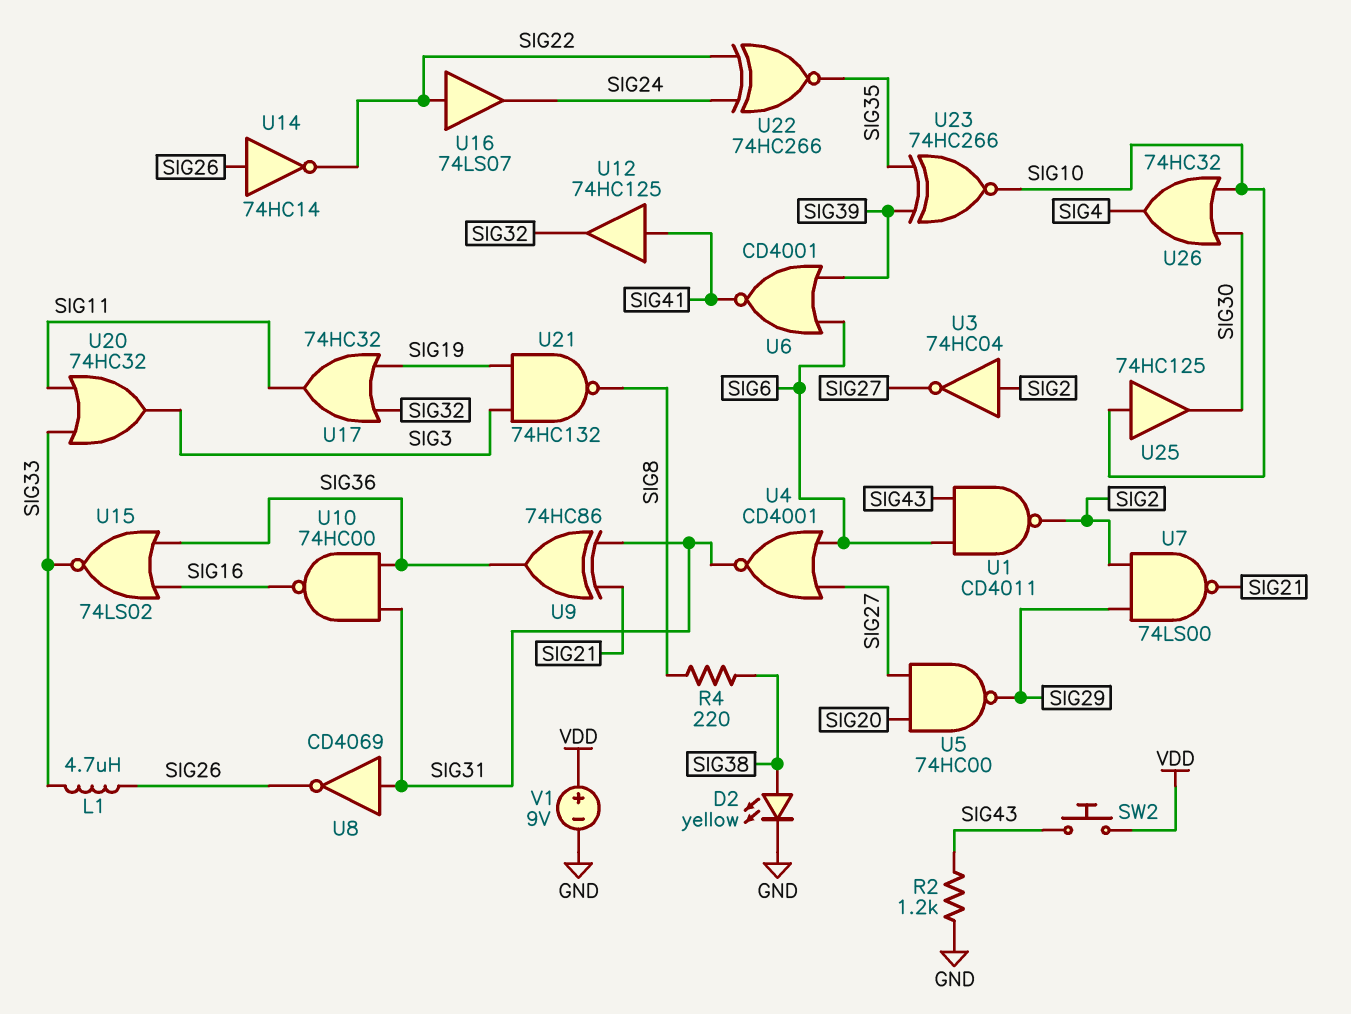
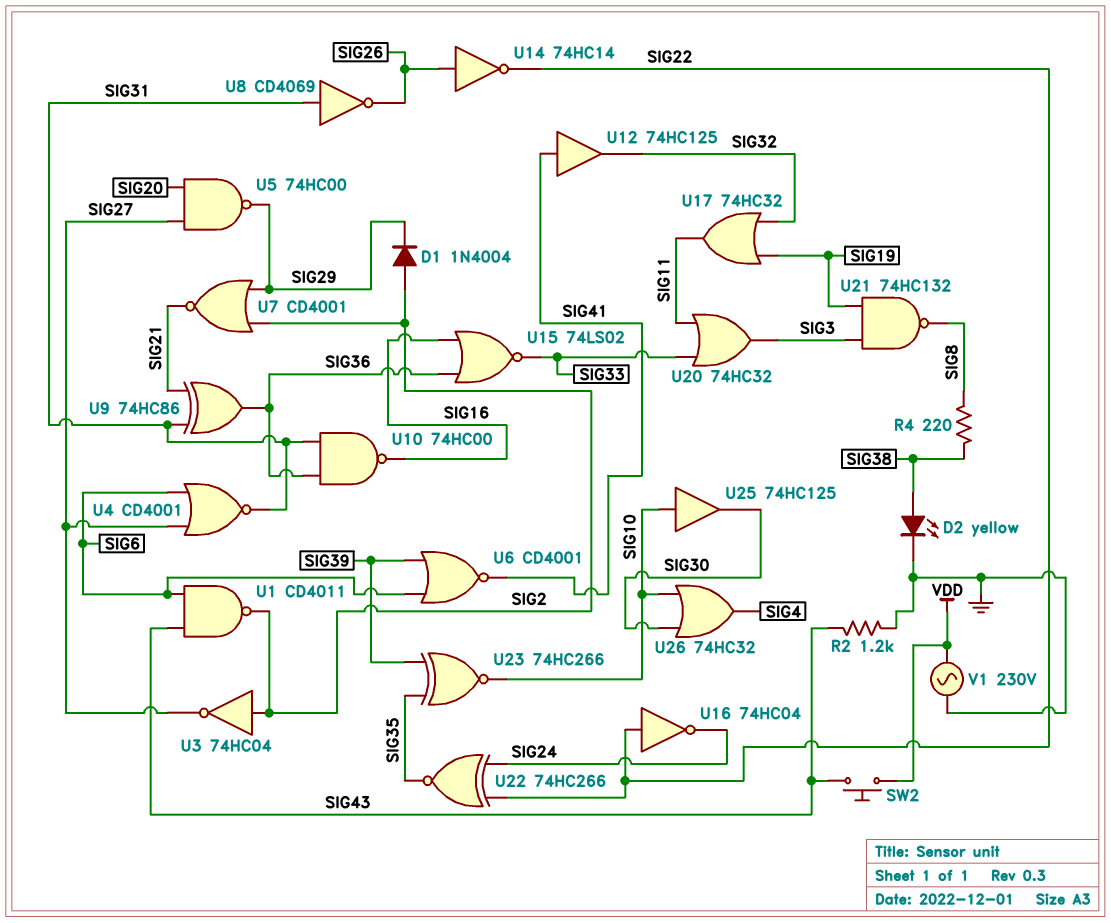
D1: none -> diode 1N4004 (A SIG2, K SIG29)
L1: 4.7uH (SIG26, SIG33) -> none
U7: NAND 74LS00 (in SIG2, in SIG29, out SIG21) -> NOR CD4001 (in SIG2, in SIG29, out SIG21)
U16: buffer 74LS07 (in SIG22, out SIG24) -> NOT 74HC04 (in SIG22, out SIG24)
V1: 9V (plus VDD, minus GND) -> AC 230V (GND, VDD)

